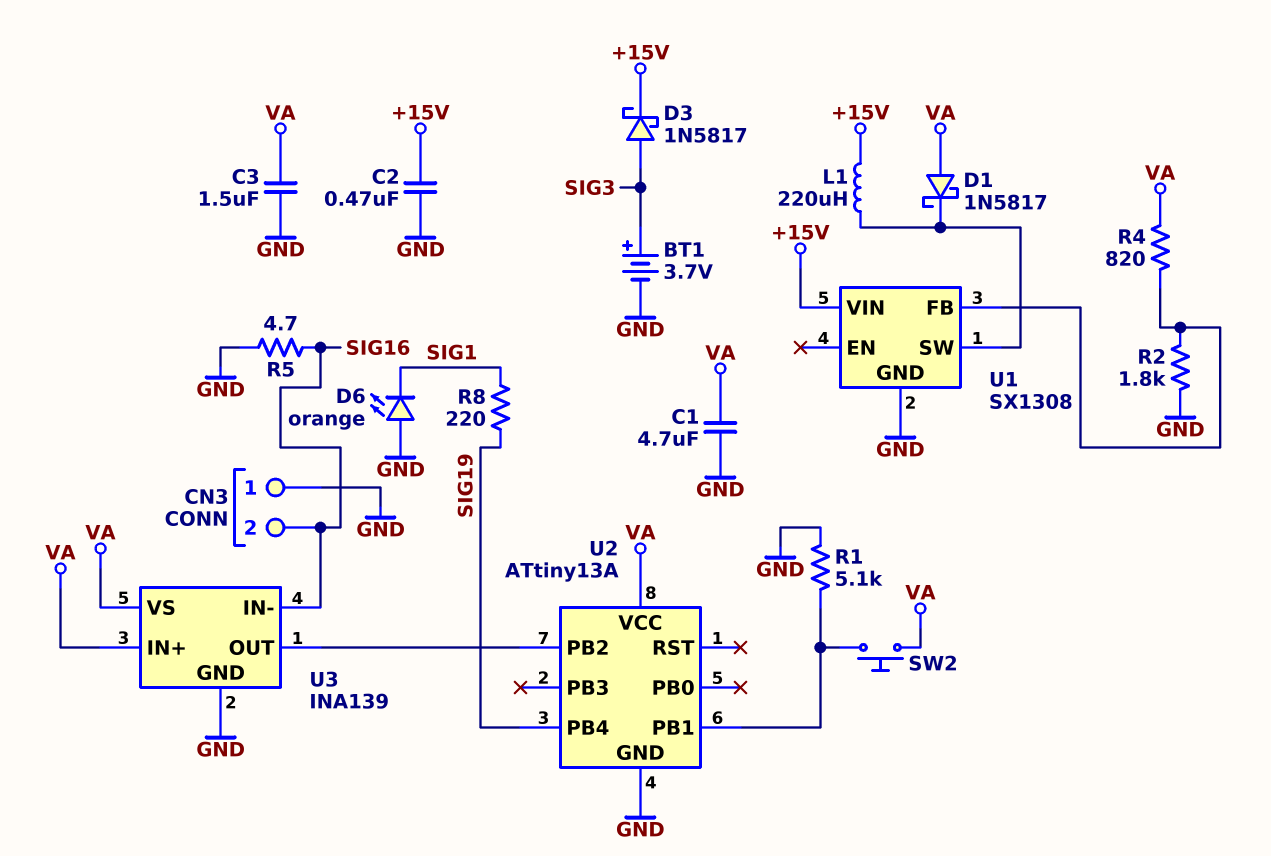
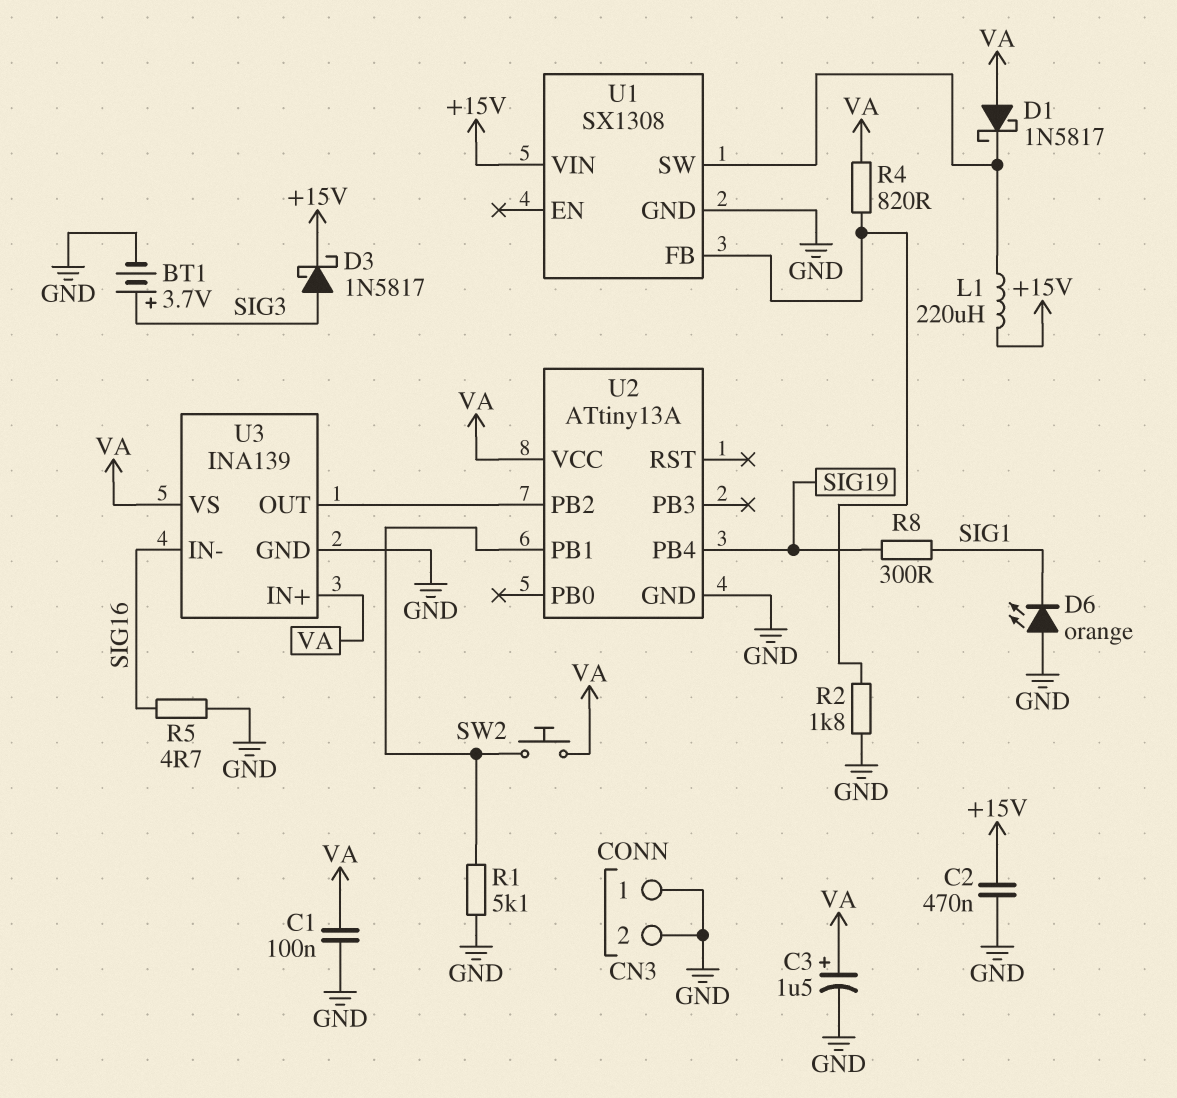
C1: 4.7uF (GND, VA) -> 100nF (GND, VA)
C3: 1.5uF (GND, VA) -> 1.5uF (plus VA, minus GND)
CN3 pin 2: SIG16 -> GND
R8: 220 (SIG1, SIG19) -> 300 (SIG1, SIG19)

